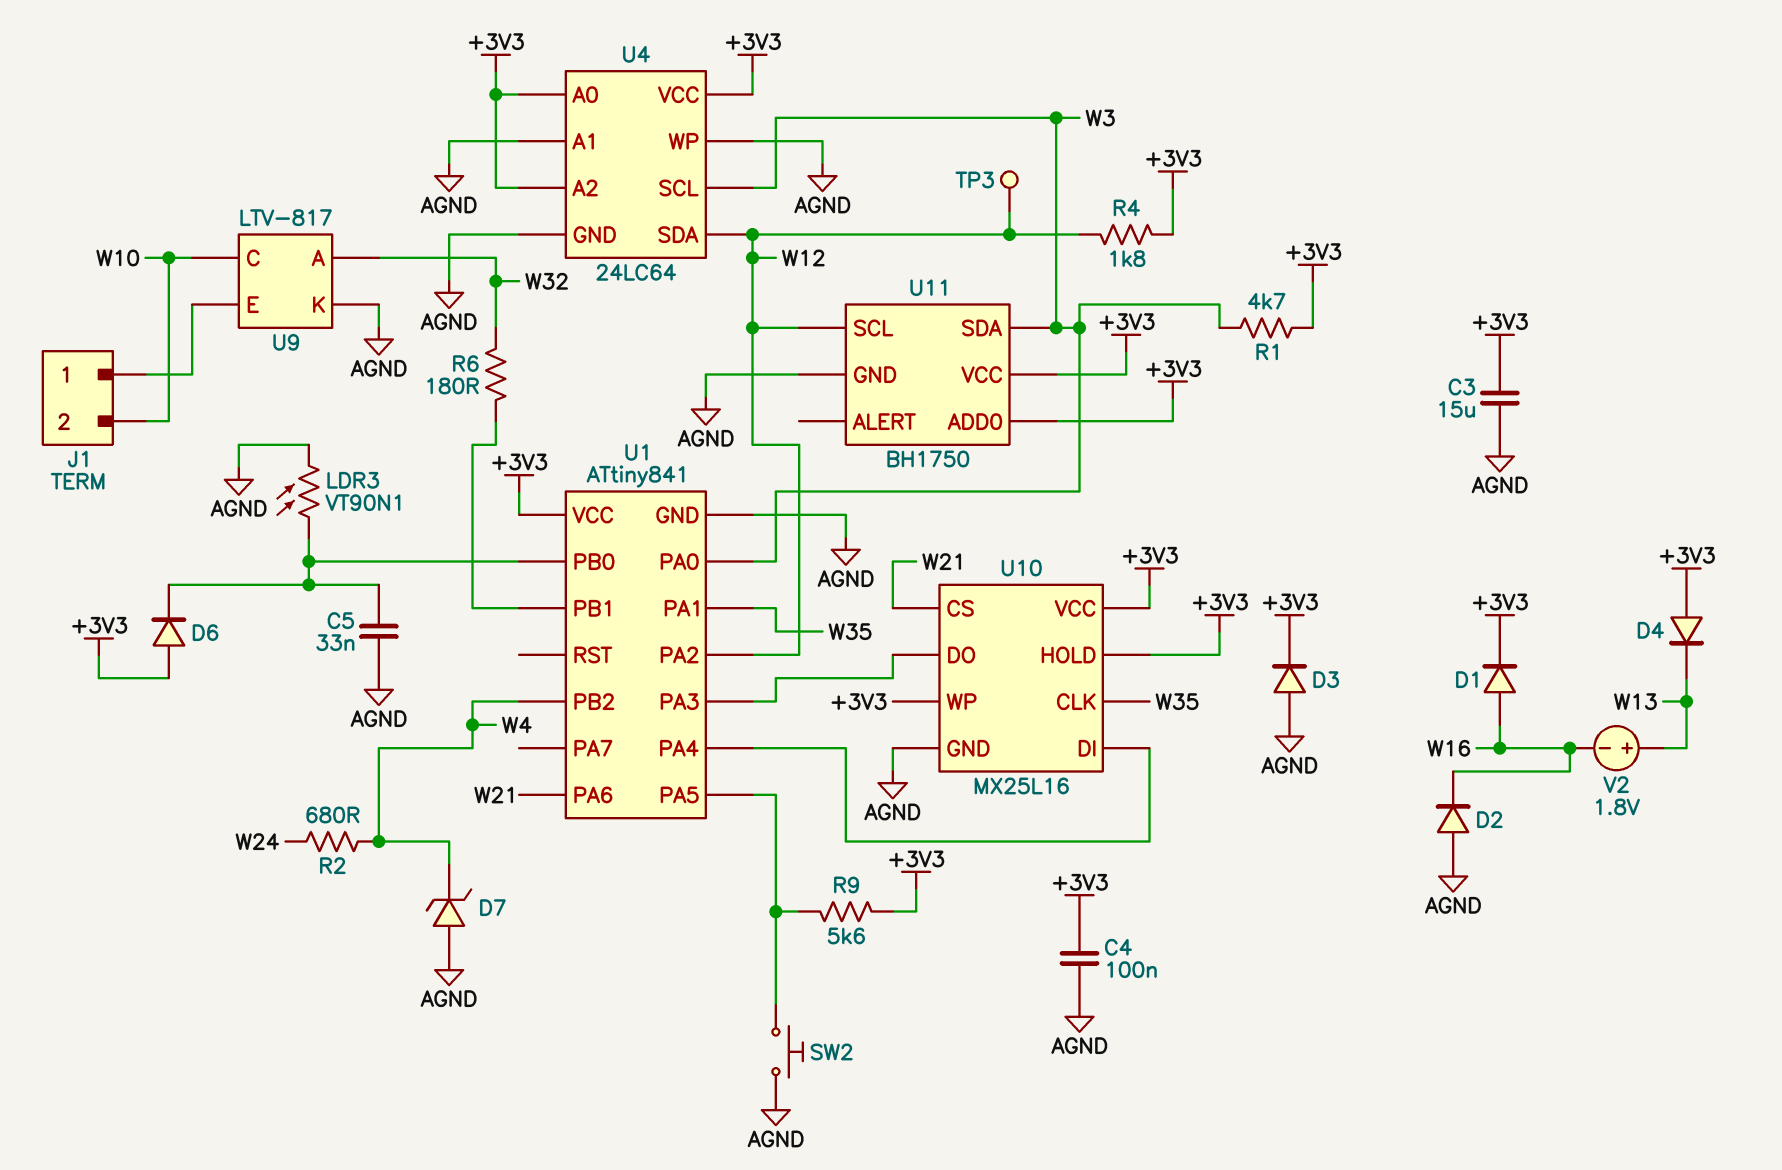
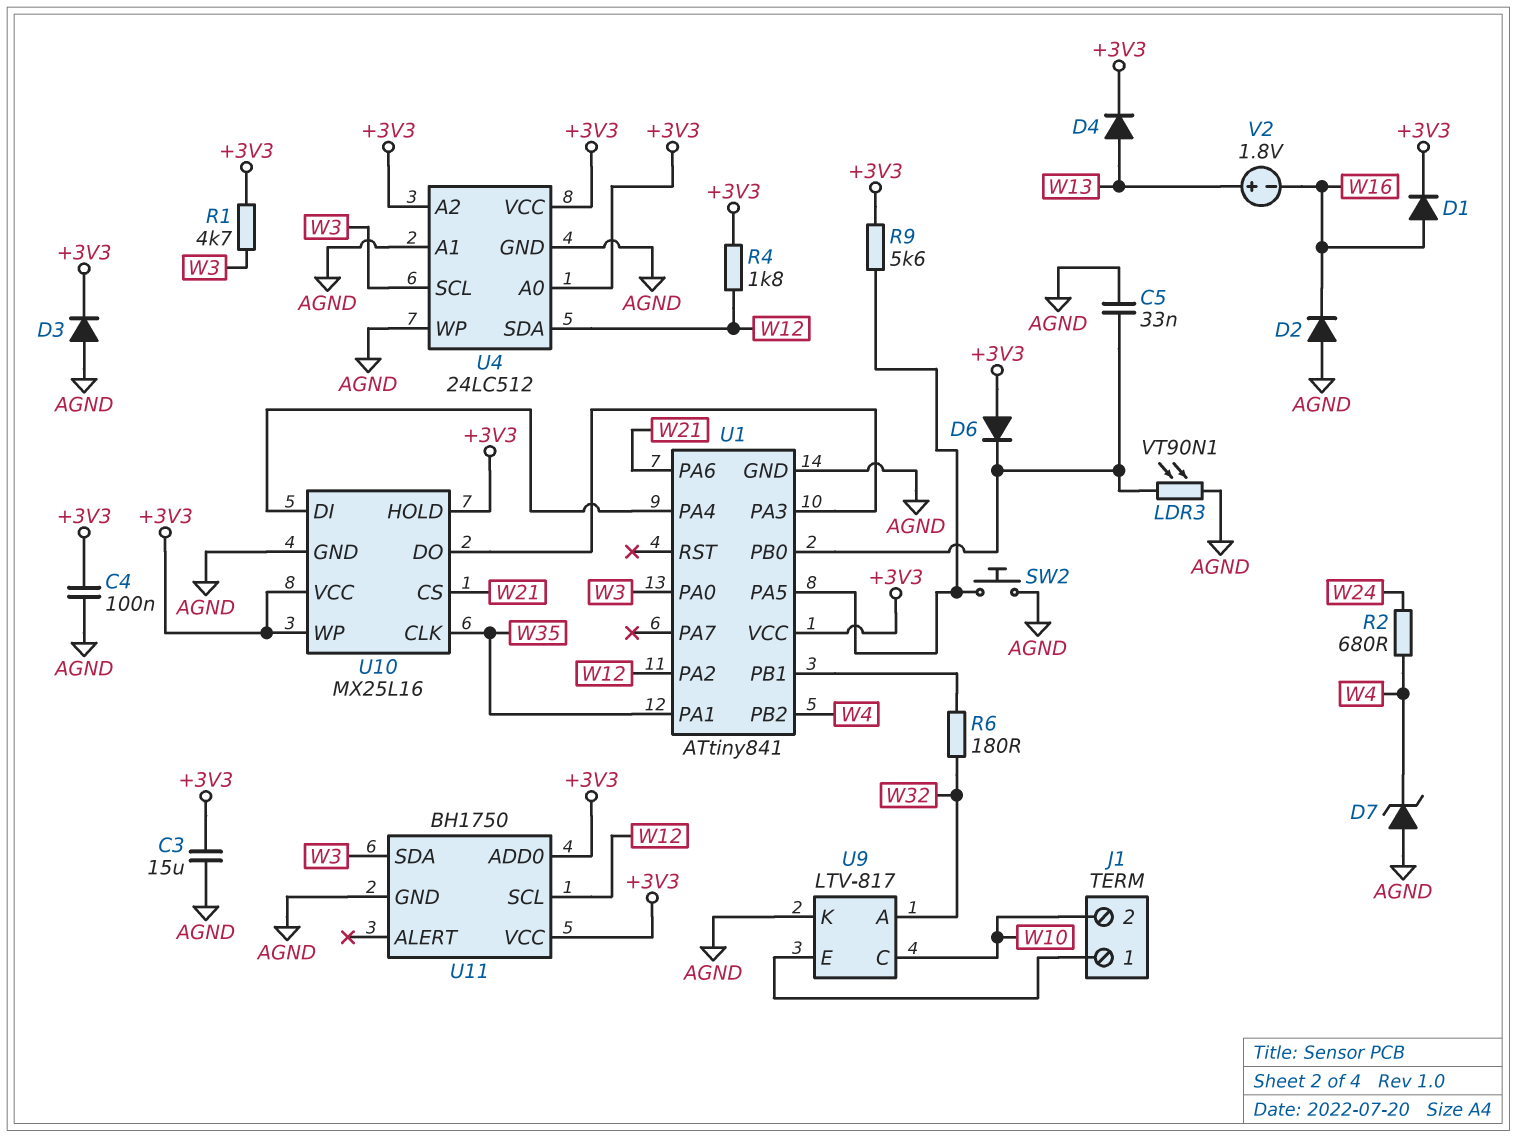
D4: diode (A +3V3, K W13) -> diode (A W13, K +3V3)
TP3: test point (W12) -> none
U4: 24LC64 -> 24LC512

